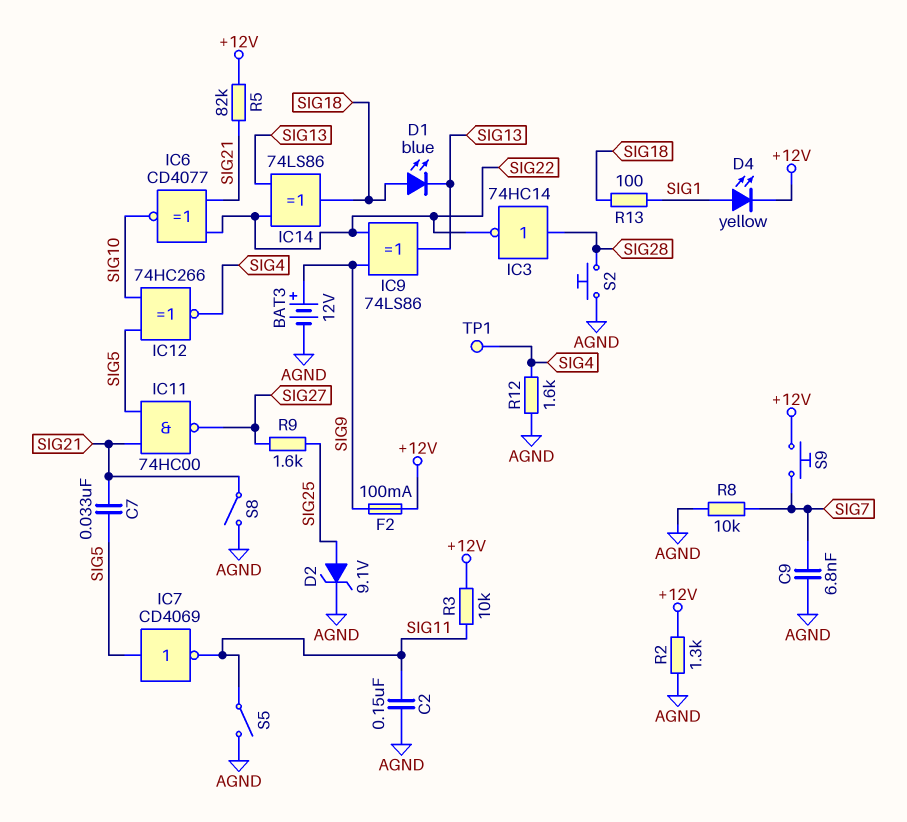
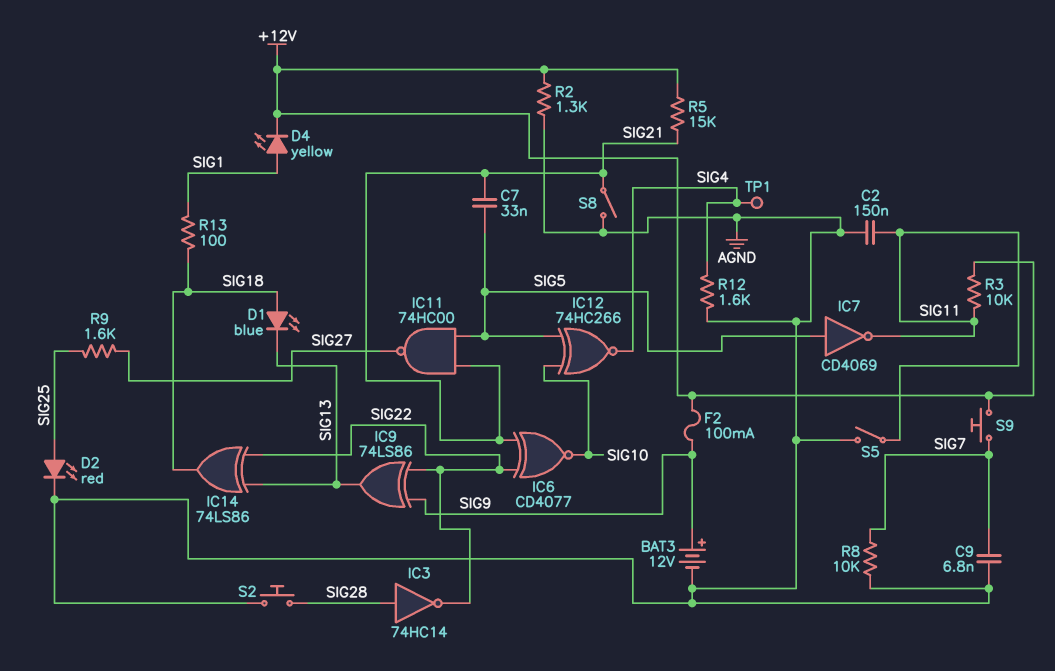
D2: zener 9.1V (A SIG25, K AGND) -> LED red (A SIG25, K AGND)
R5: 82k (+12V, SIG21) -> 15k (+12V, SIG21)

